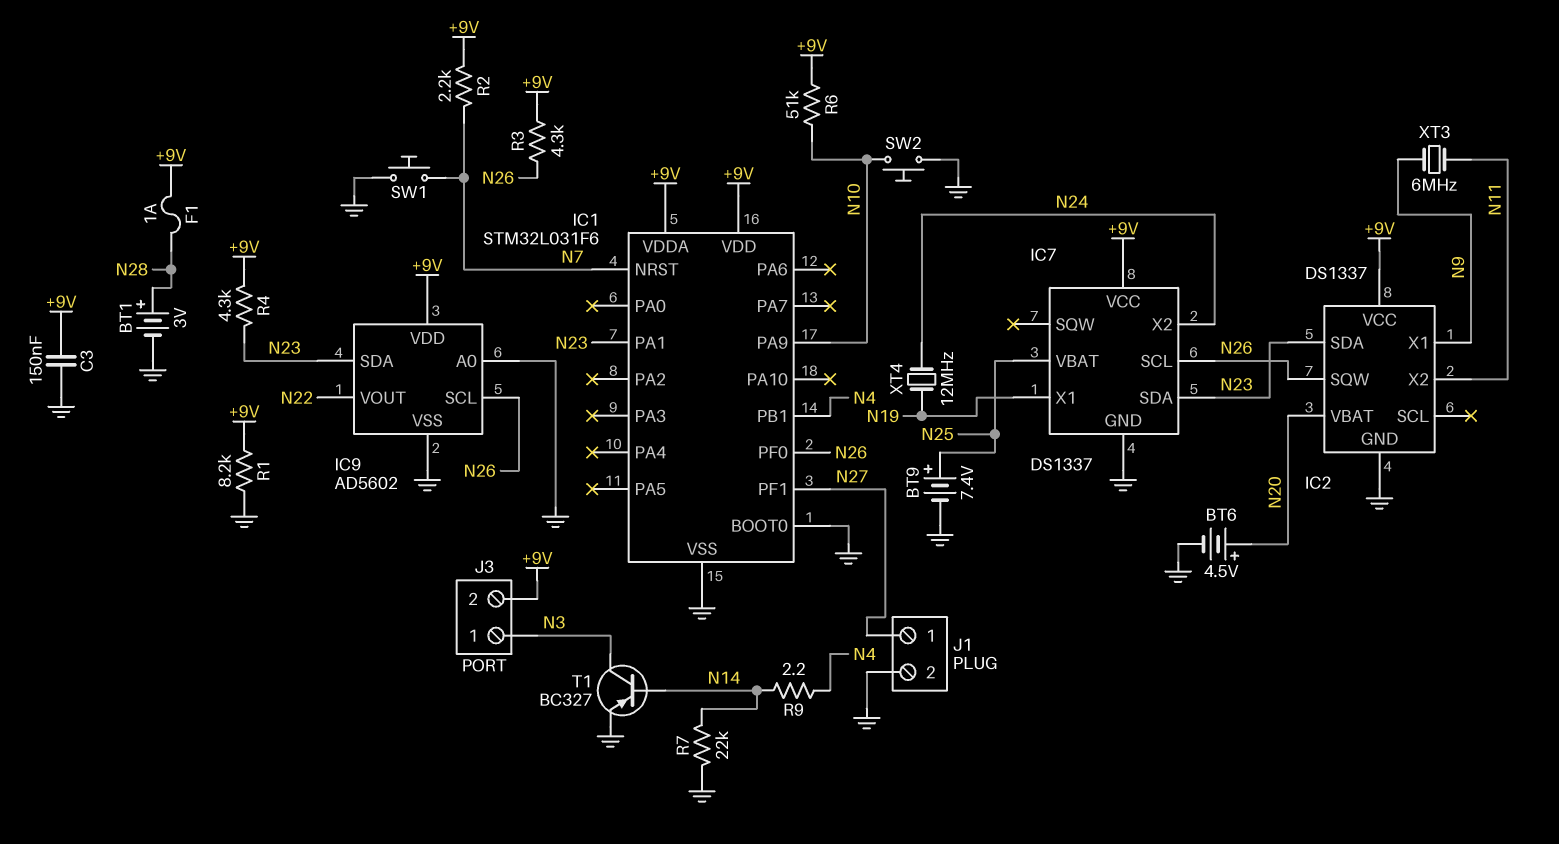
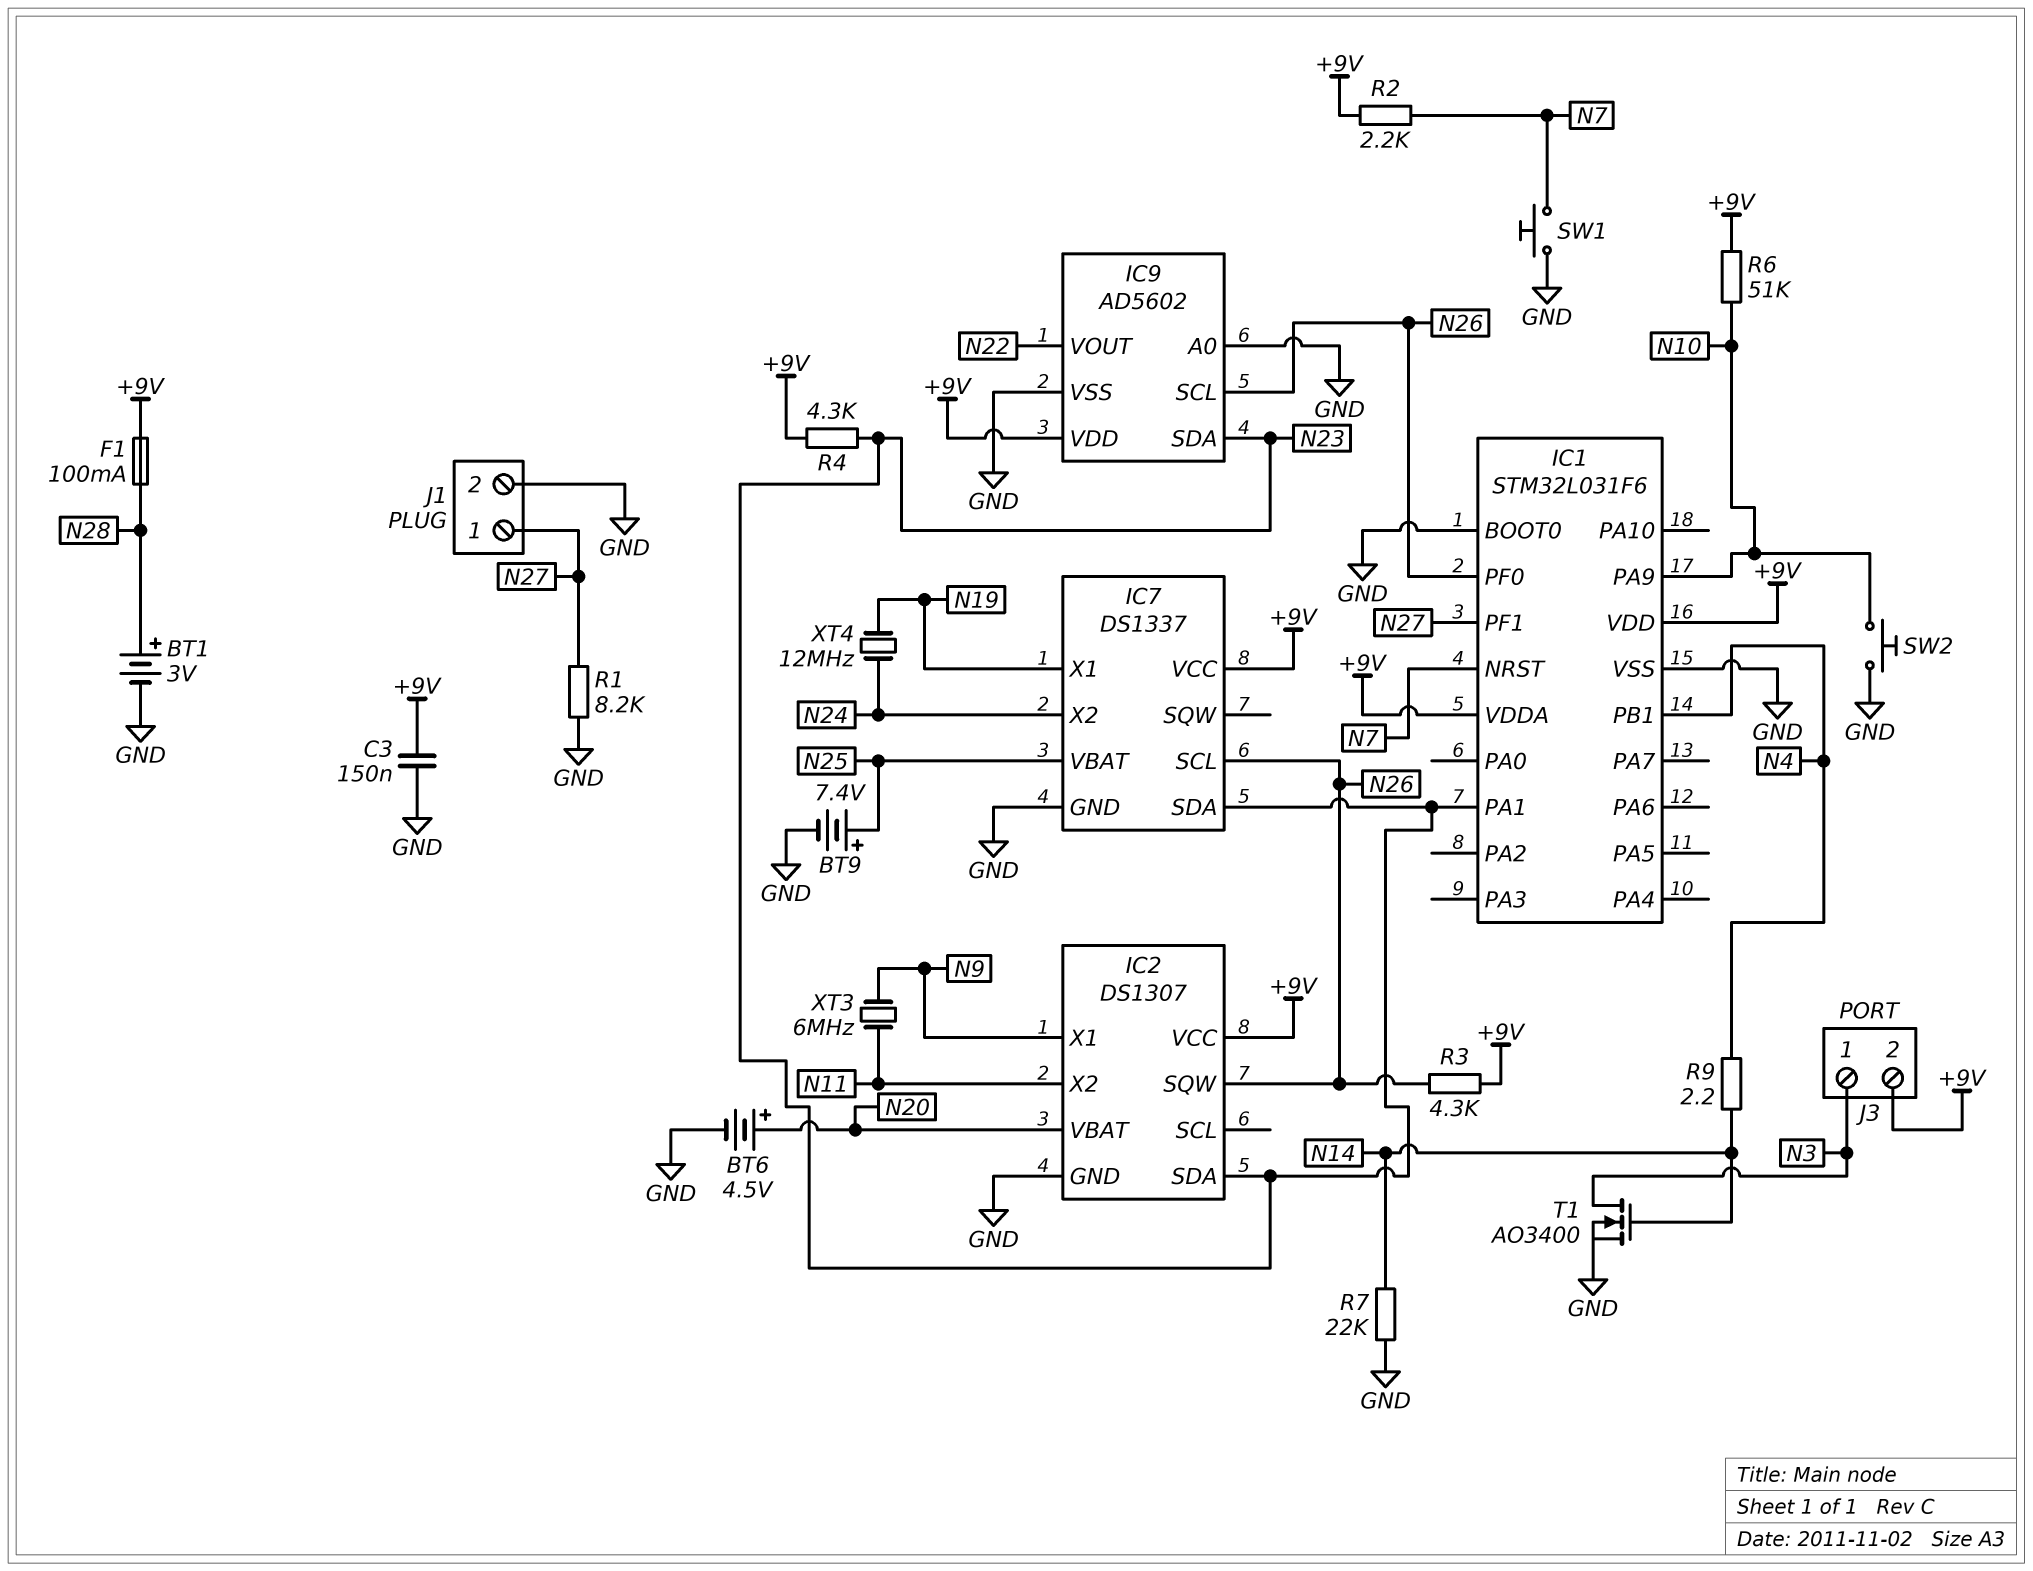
F1: 1A (+9V, N28) -> 100mA (+9V, N28)
IC2: DS1337 -> DS1307
R1: 8.2k (+9V, GND) -> 8.2k (GND, N27)
T1: PNP BC327 (B N14, C N3, E GND) -> NMOS AO3400 (G N14, D N3, S GND)

